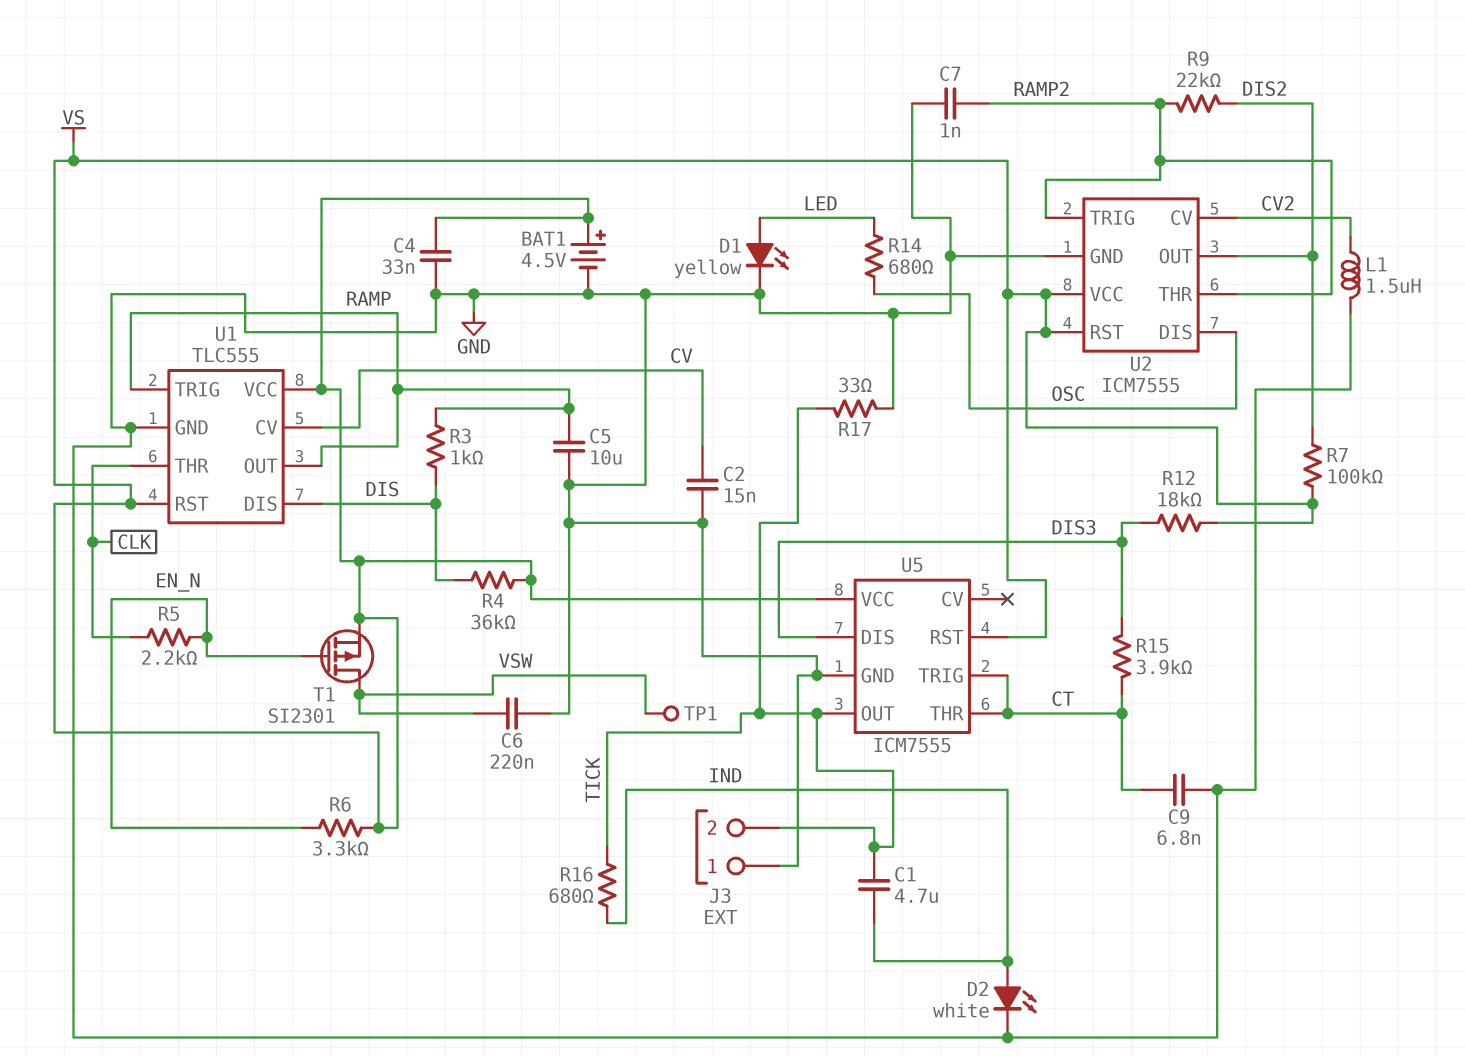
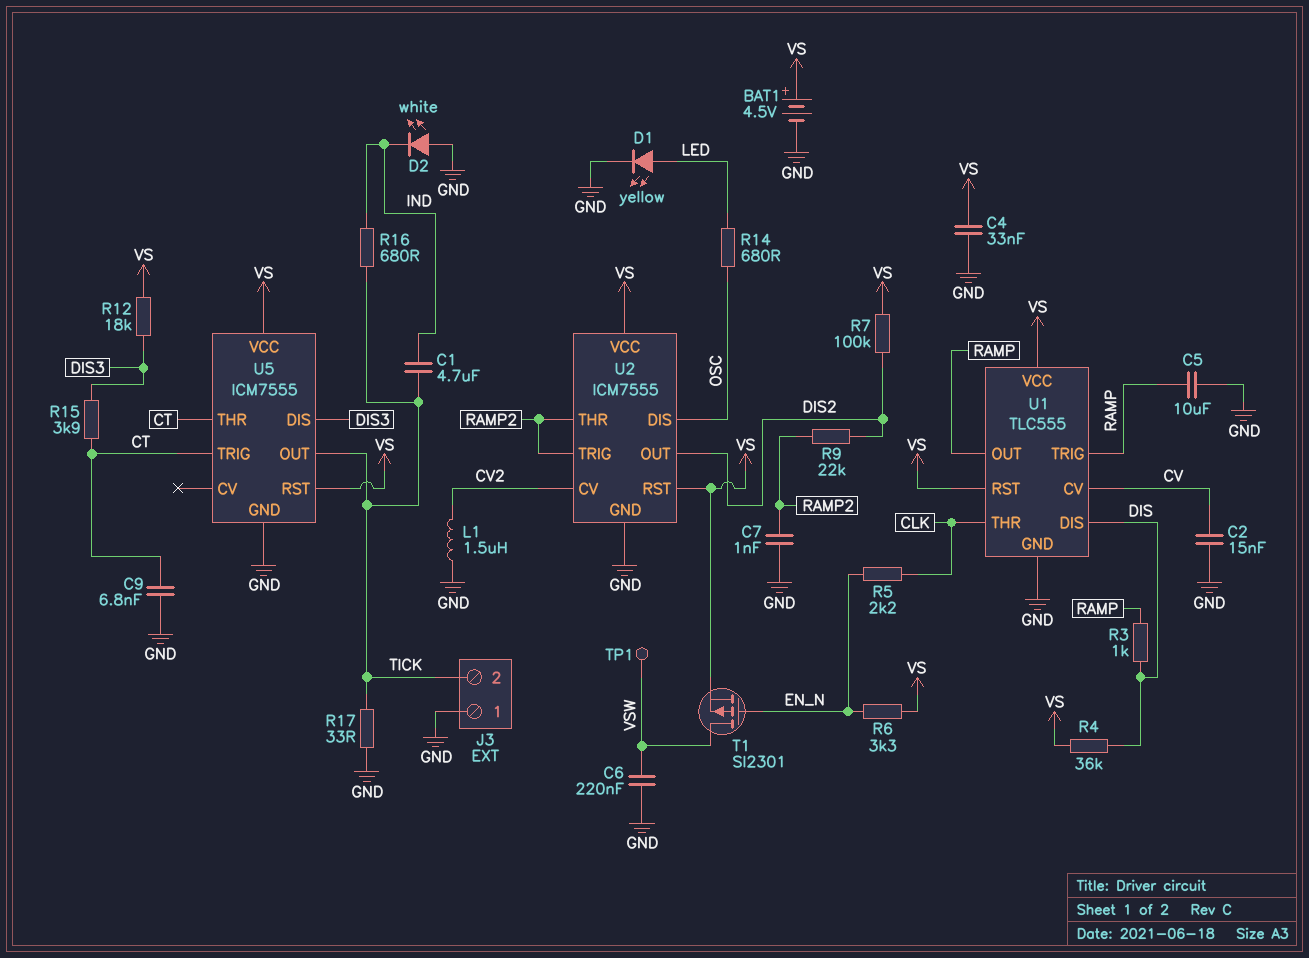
D2: LED white (A IND, K GND) -> LED white (A GND, K IND)

